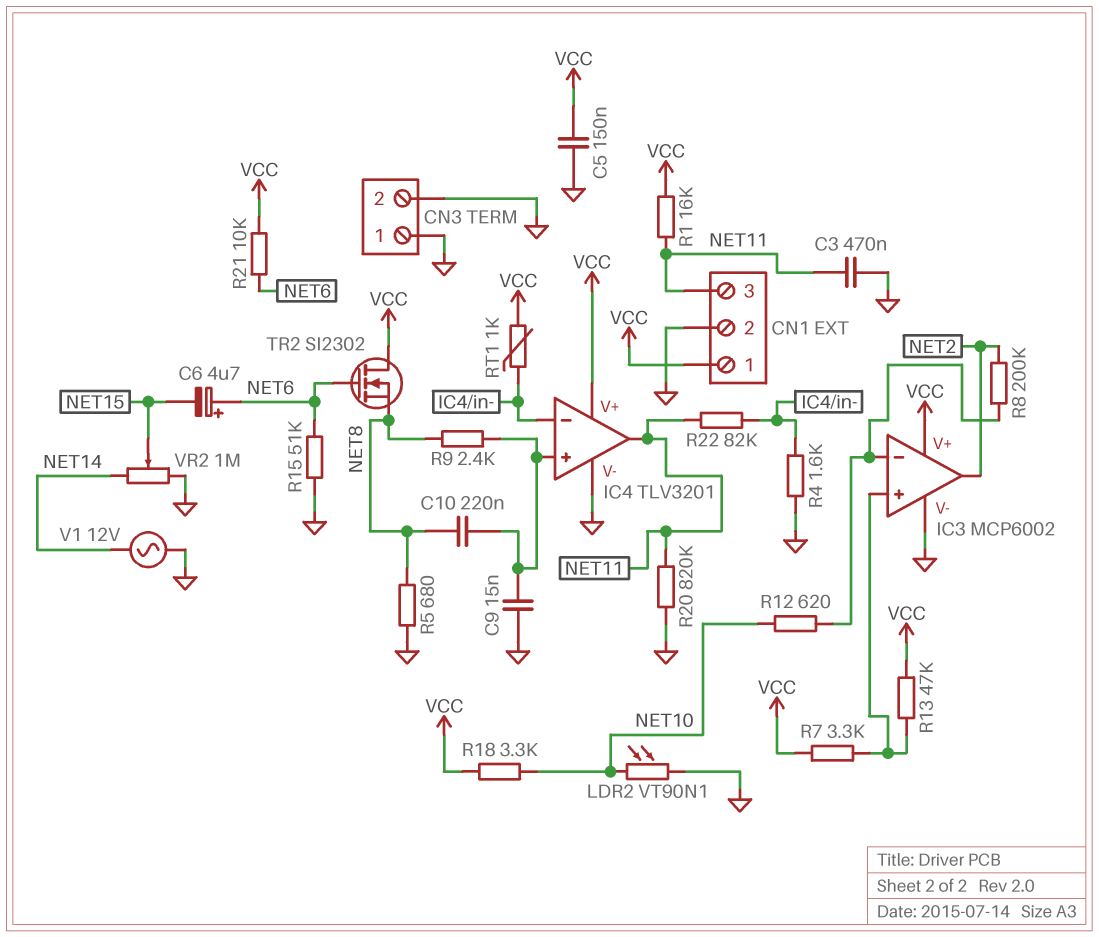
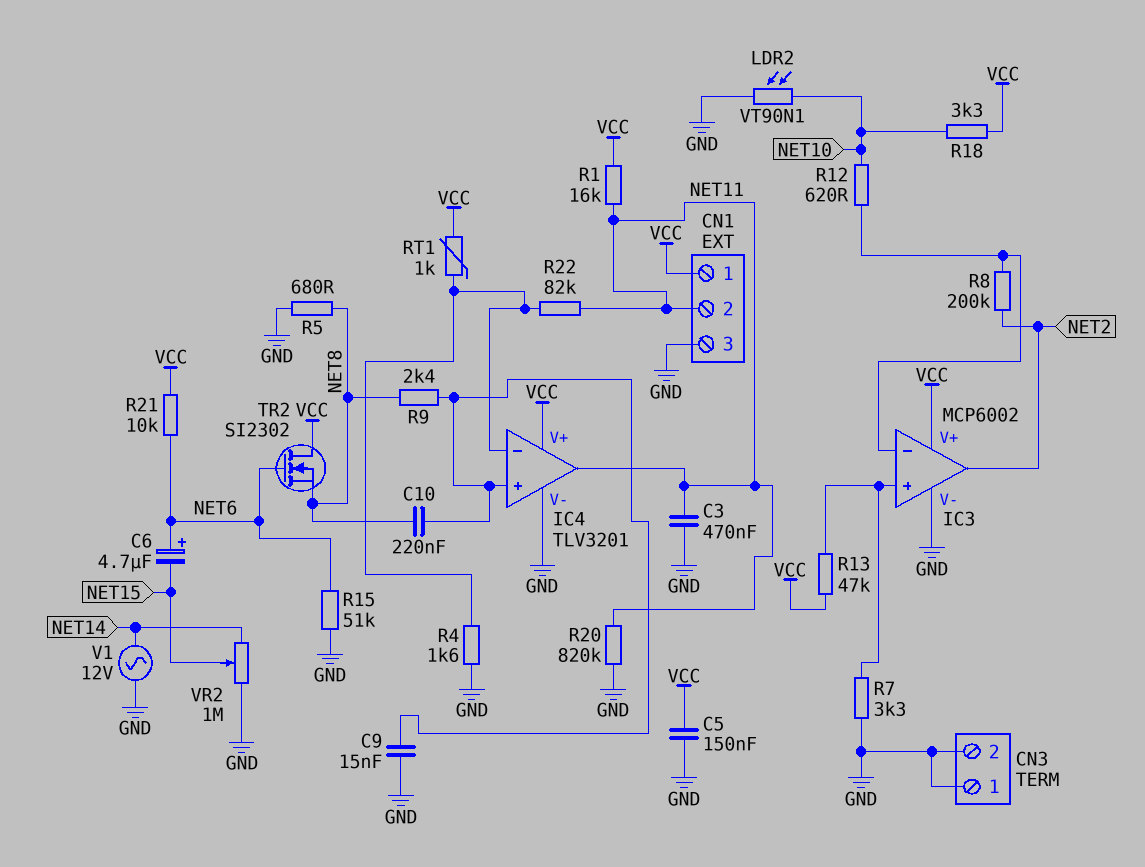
CN1 pin 2: GND -> NET11
CN1 pin 3: NET11 -> GND
R7: 3.3k (IC3/in+, VCC) -> 3.3k (GND, IC3/in+)

